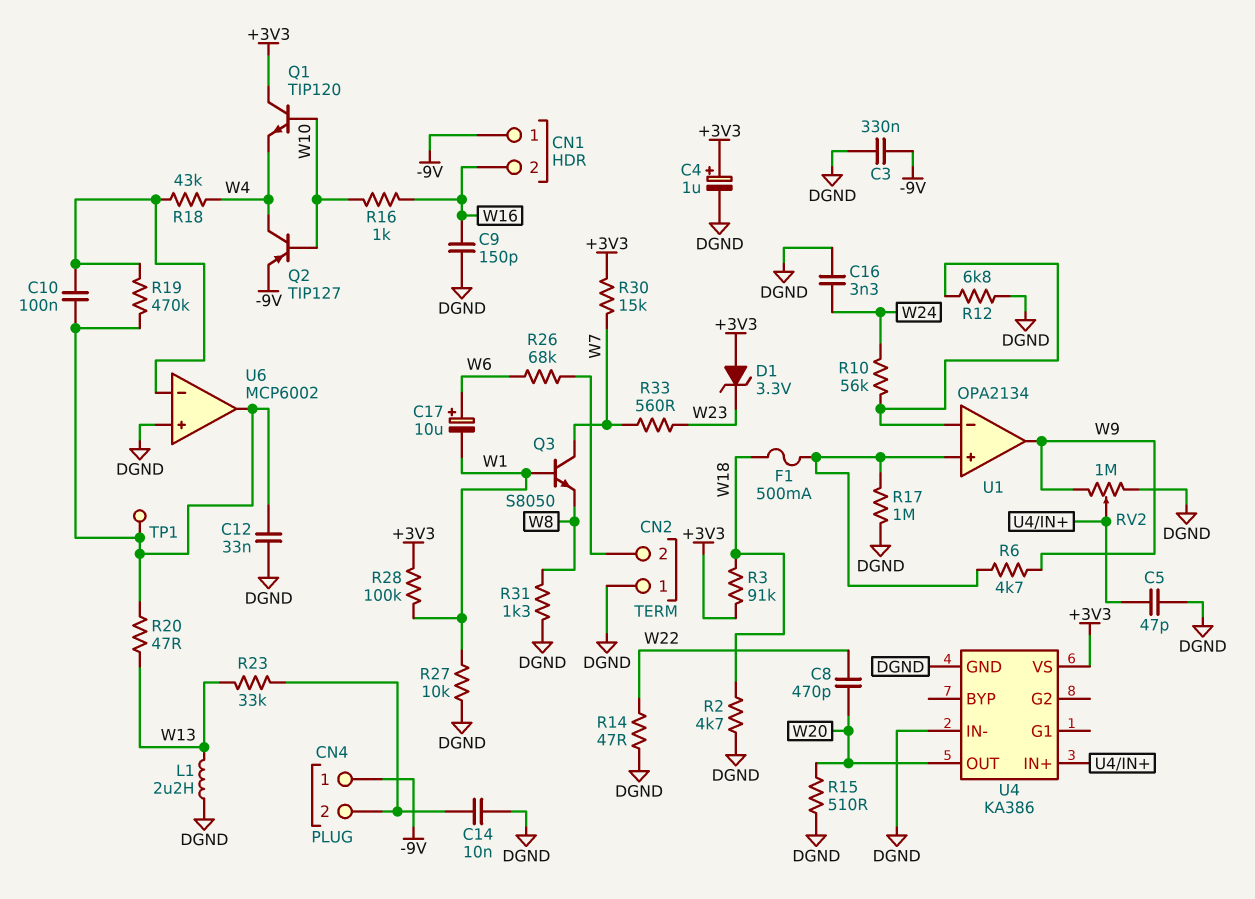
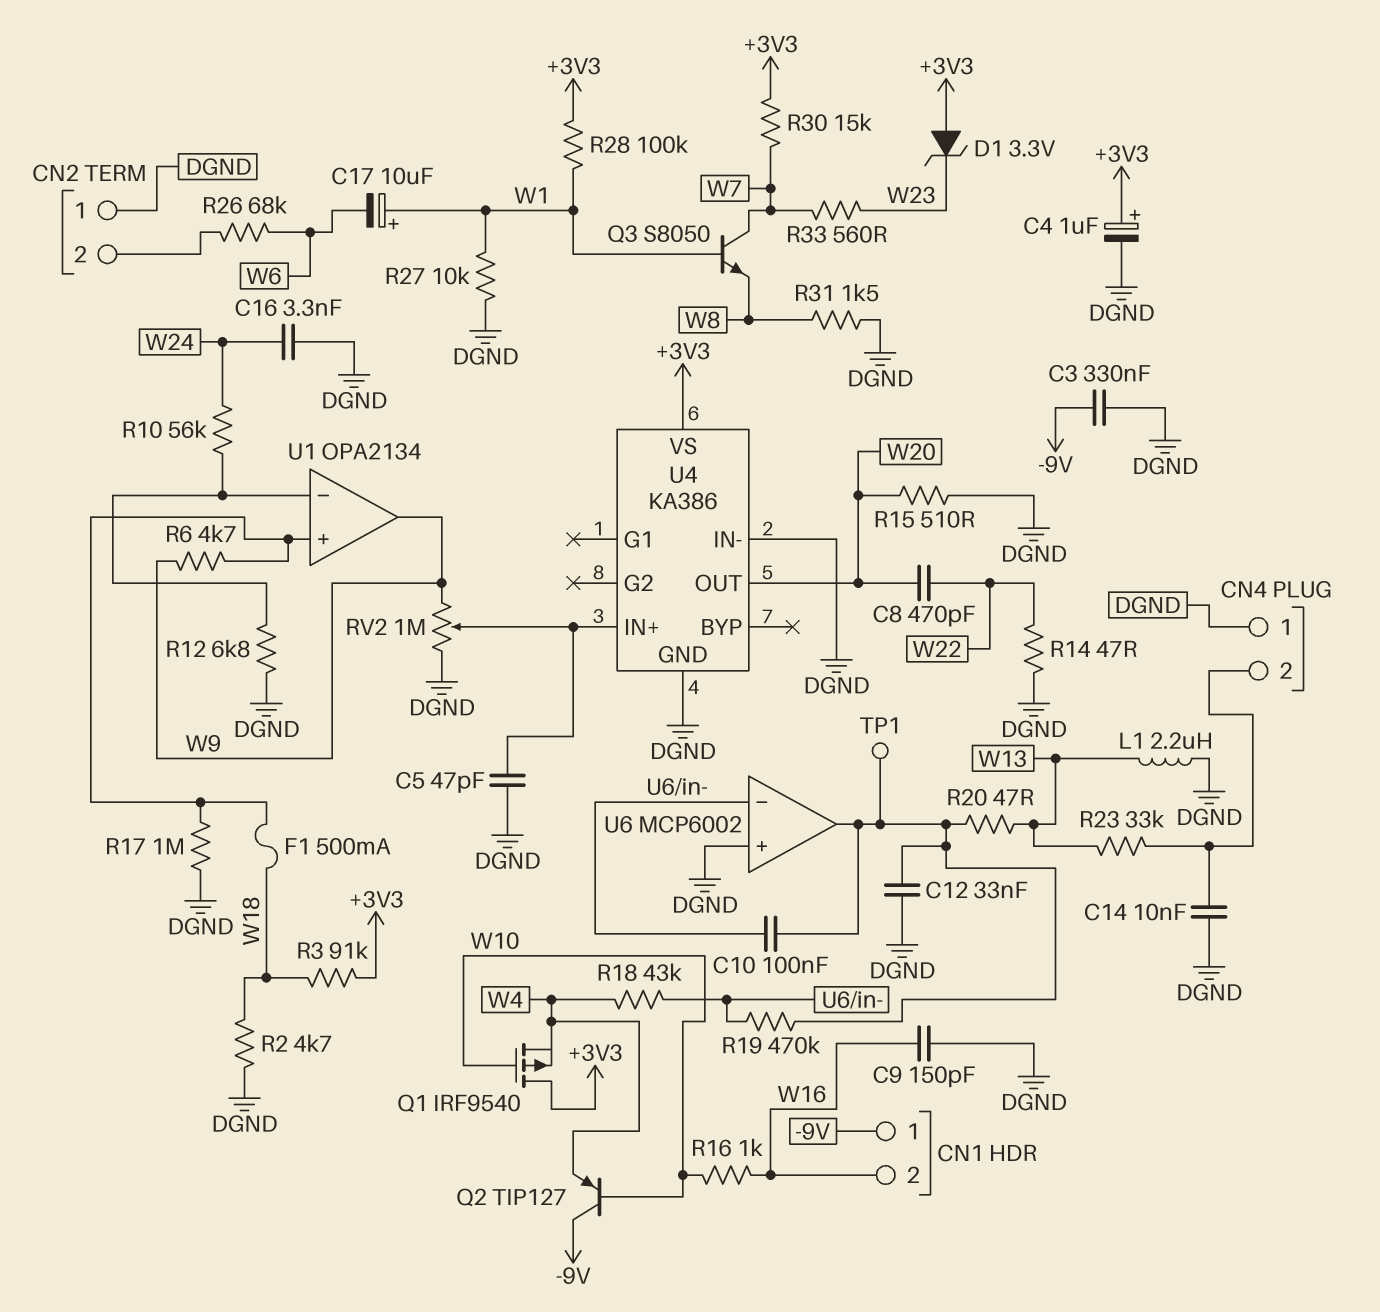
C17: 10uF (plus W6, minus W1) -> 10uF (plus W1, minus W6)
CN4 pin 1: -9V -> DGND
Q1: NPN TIP120 (B W10, C +3V3, E W4) -> PMOS IRF9540 (G W10, D +3V3, S W4)
Q2: PNP TIP127 (B W10, C W4, E -9V) -> PNP TIP127 (B W10, C -9V, E W4)
R31: 1.3k (DGND, W8) -> 1.5k (DGND, W8)

